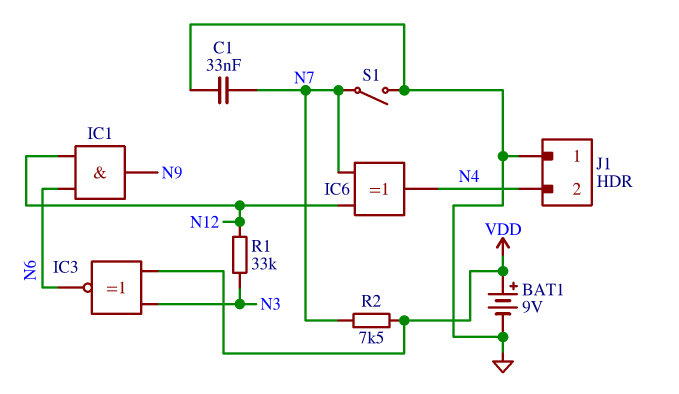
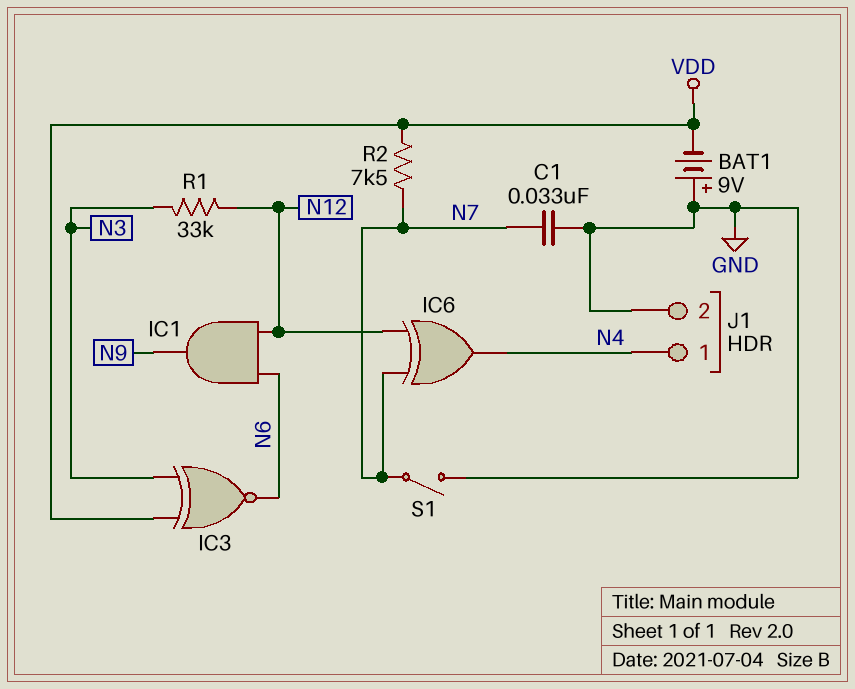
BAT1: 9V (plus VDD, minus GND) -> 9V (plus GND, minus VDD)
J1 pin 1: GND -> N4
J1 pin 2: N4 -> GND

